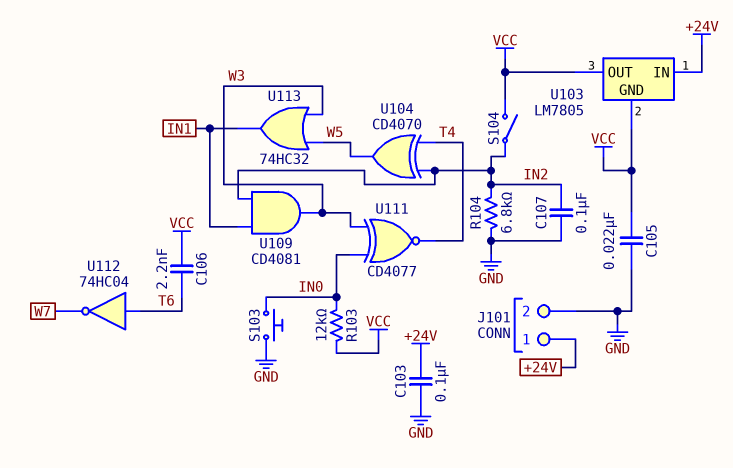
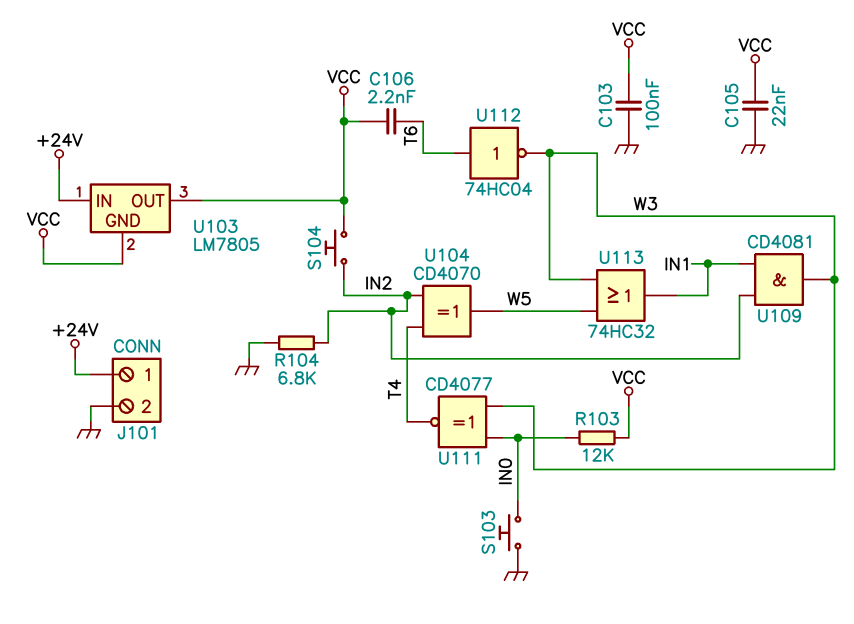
C103: 100nF (+24V, GND) -> 100nF (GND, VCC)
C107: 100nF (GND, IN2) -> none
S104: switch (IN2, VCC) -> button (IN2, VCC)
U112: NOT 74HC04 (in T6, out W7) -> NOT 74HC04 (in T6, out W3)

